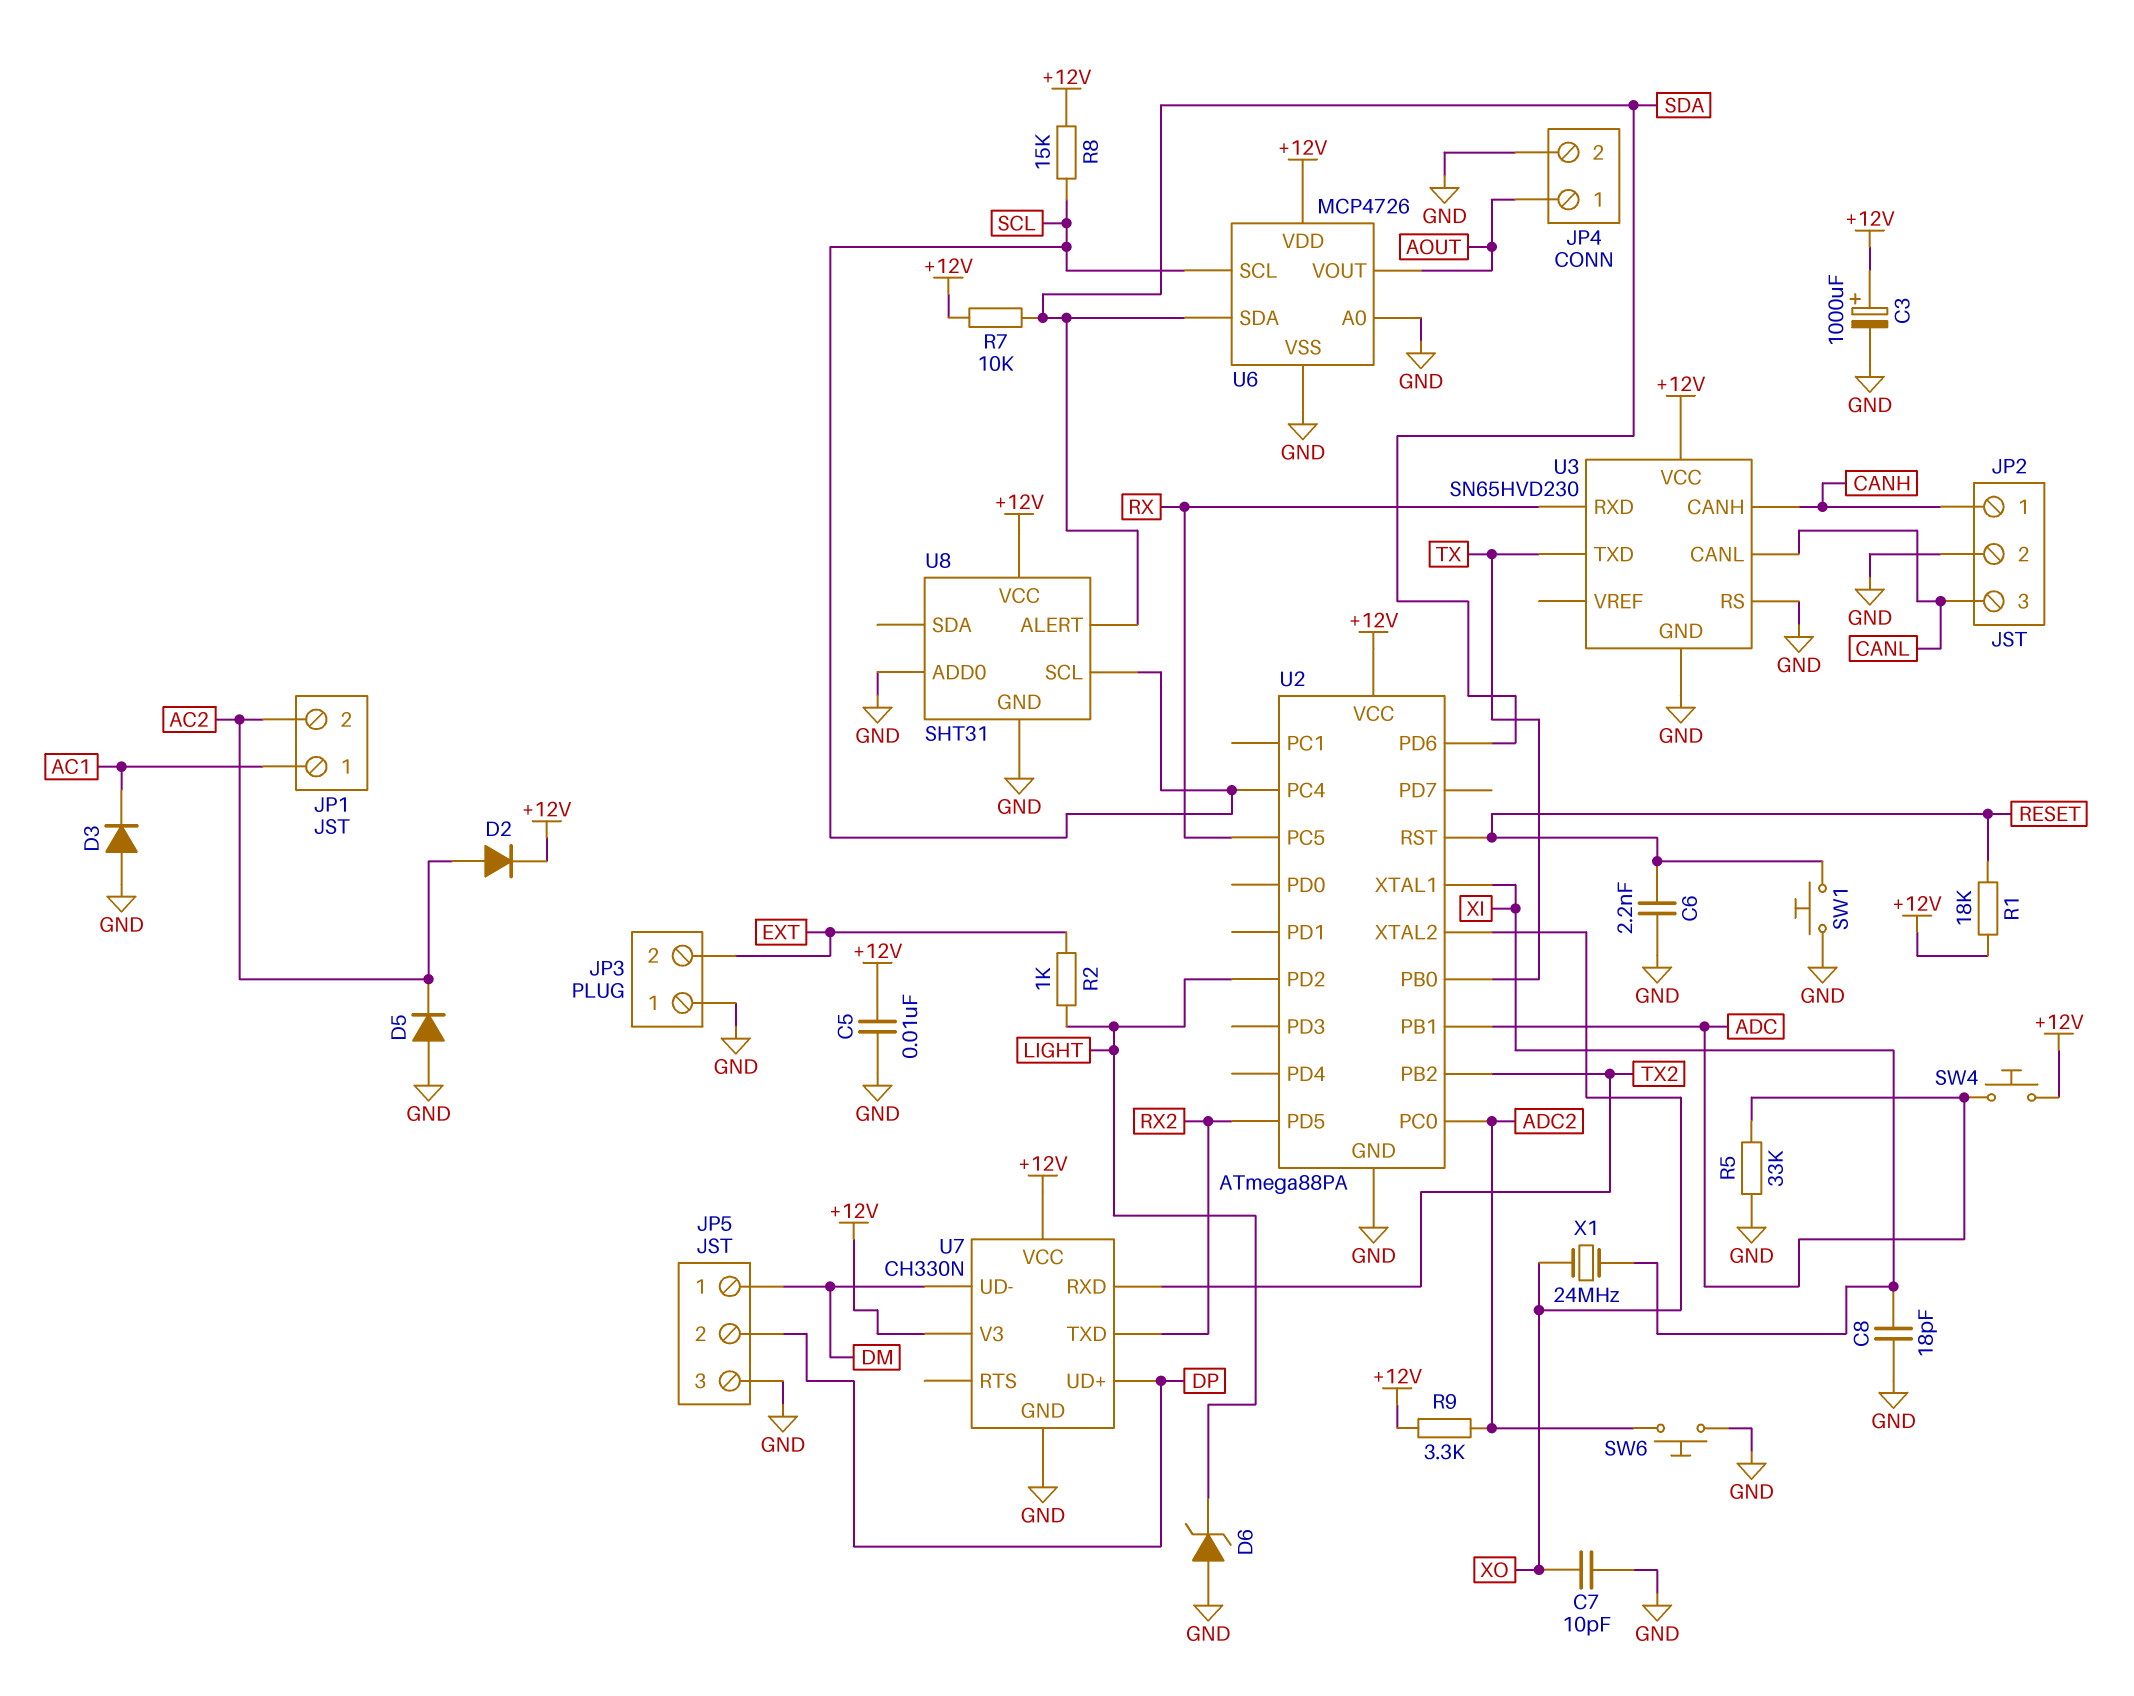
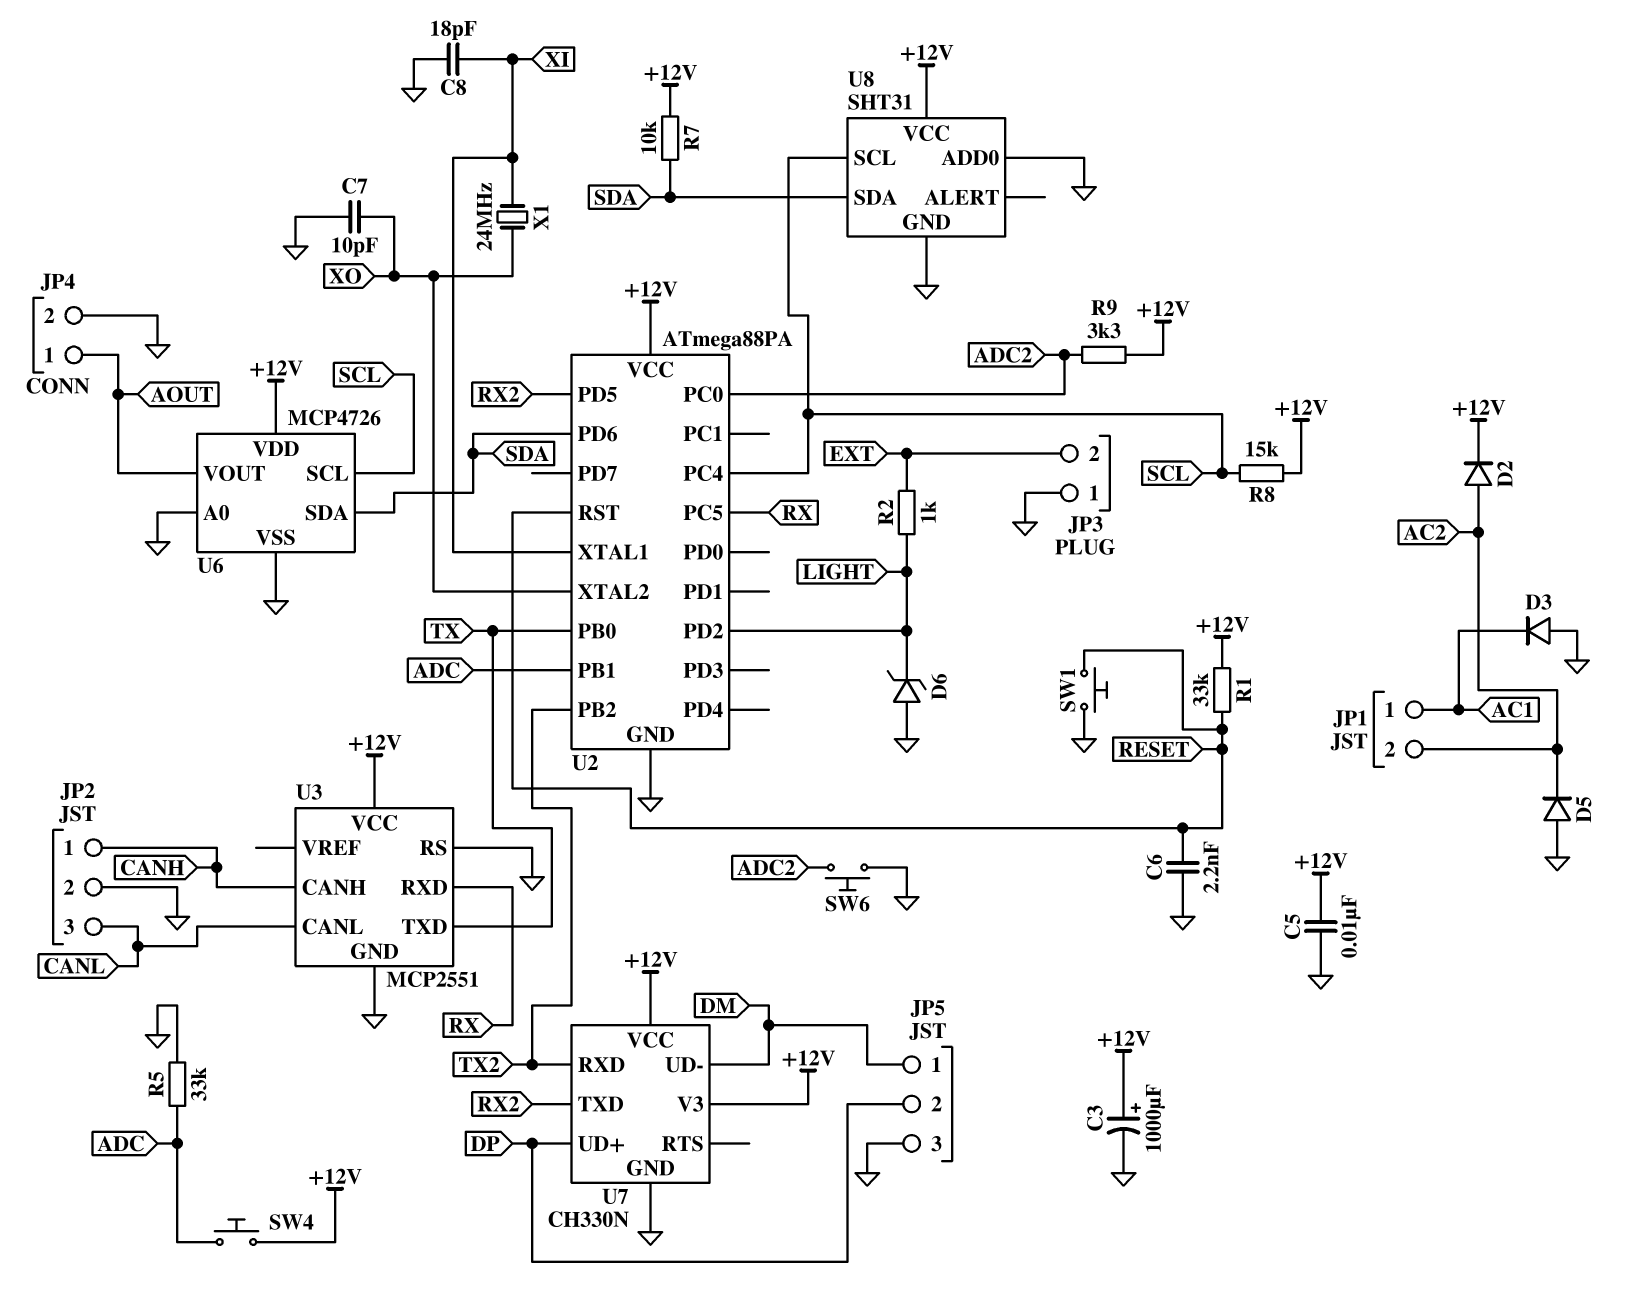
R1: 18k (+12V, RESET) -> 33k (+12V, RESET)
U3: SN65HVD230 -> MCP2551
U8 pin ALERT: SDA -> none
U8 pin SDA: none -> SDA

